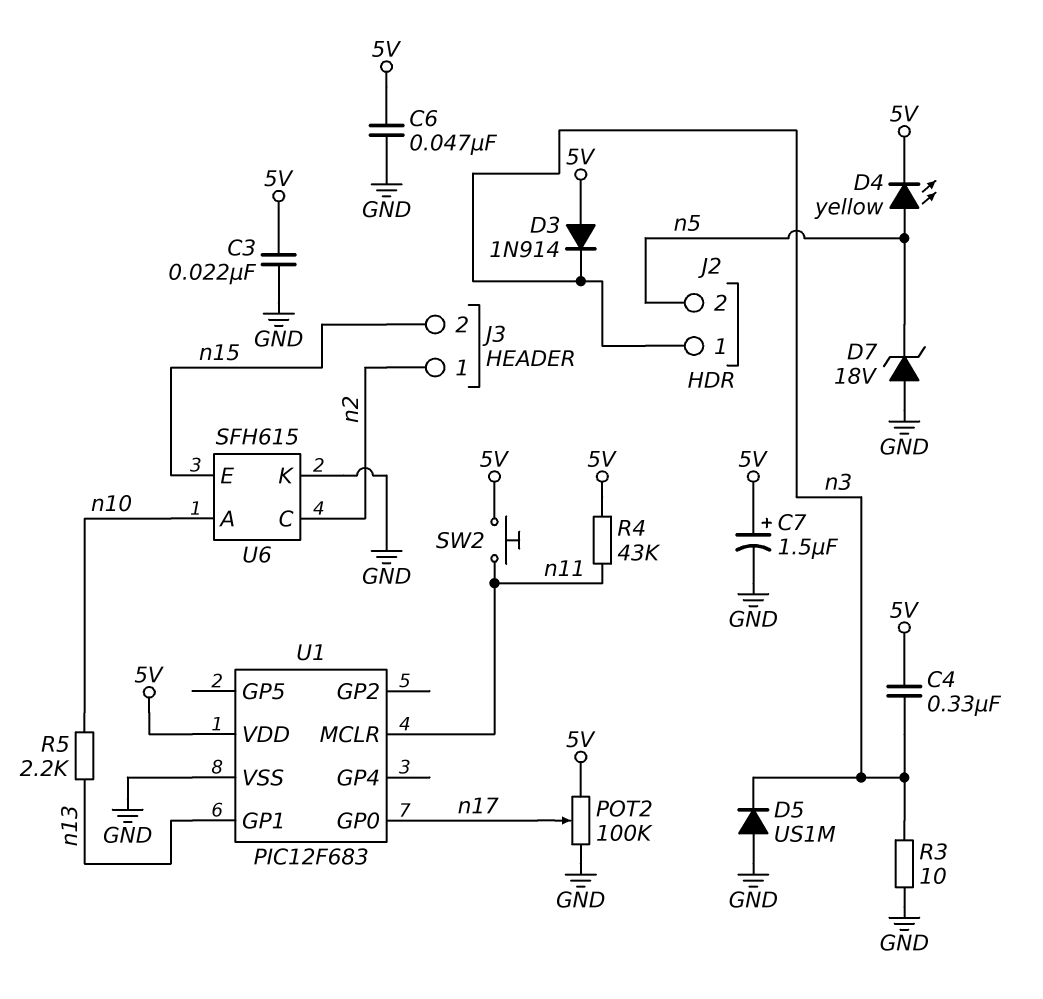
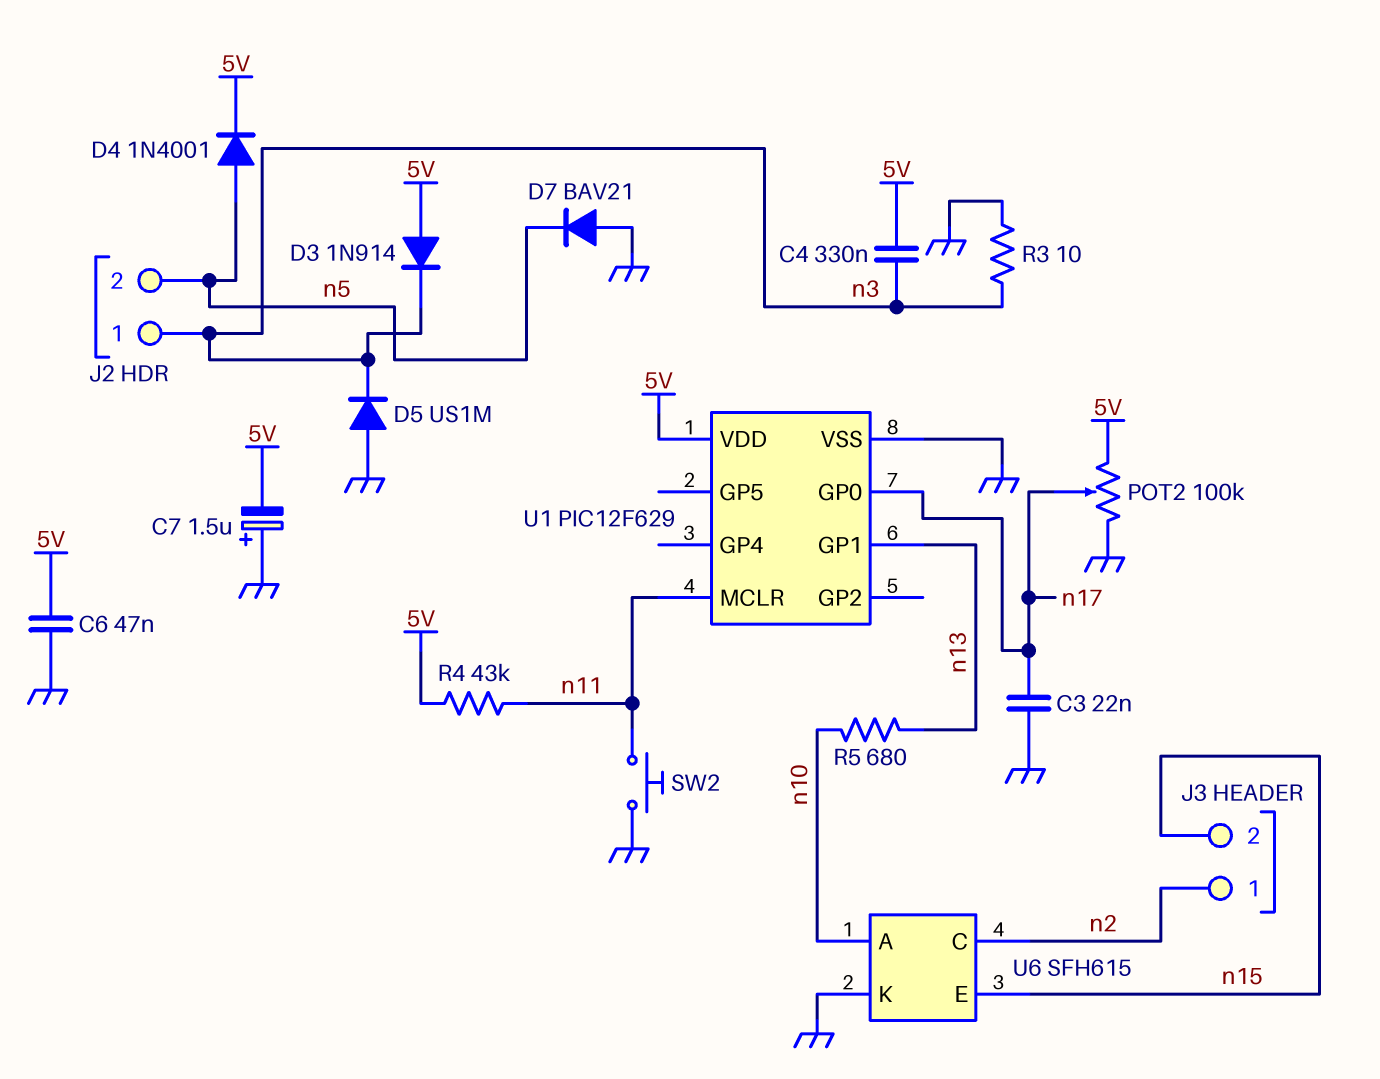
C3: 22nF (5V, GND) -> 22nF (GND, n17)
C7: 1.5uF (plus 5V, minus GND) -> 1.5uF (plus GND, minus 5V)
D4: LED yellow (A n5, K 5V) -> diode 1N4001 (A n5, K 5V)
D7: zener 18V (A GND, K n5) -> diode BAV21 (A GND, K n5)
R5: 2.2k (n10, n13) -> 680 (n10, n13)
SW2: button (5V, n11) -> button (GND, n11)
U1: PIC12F683 -> PIC12F629

